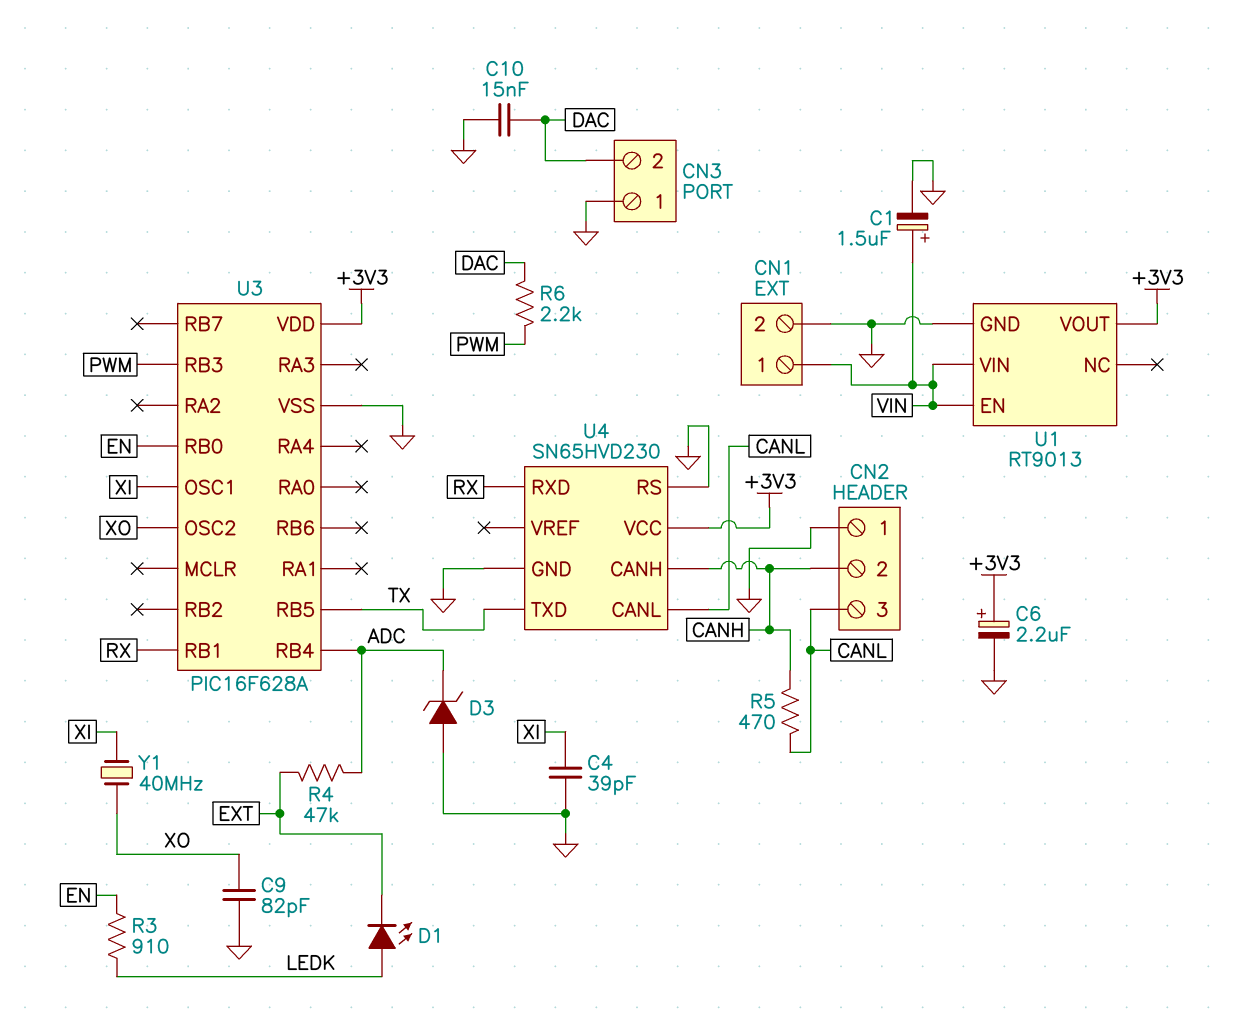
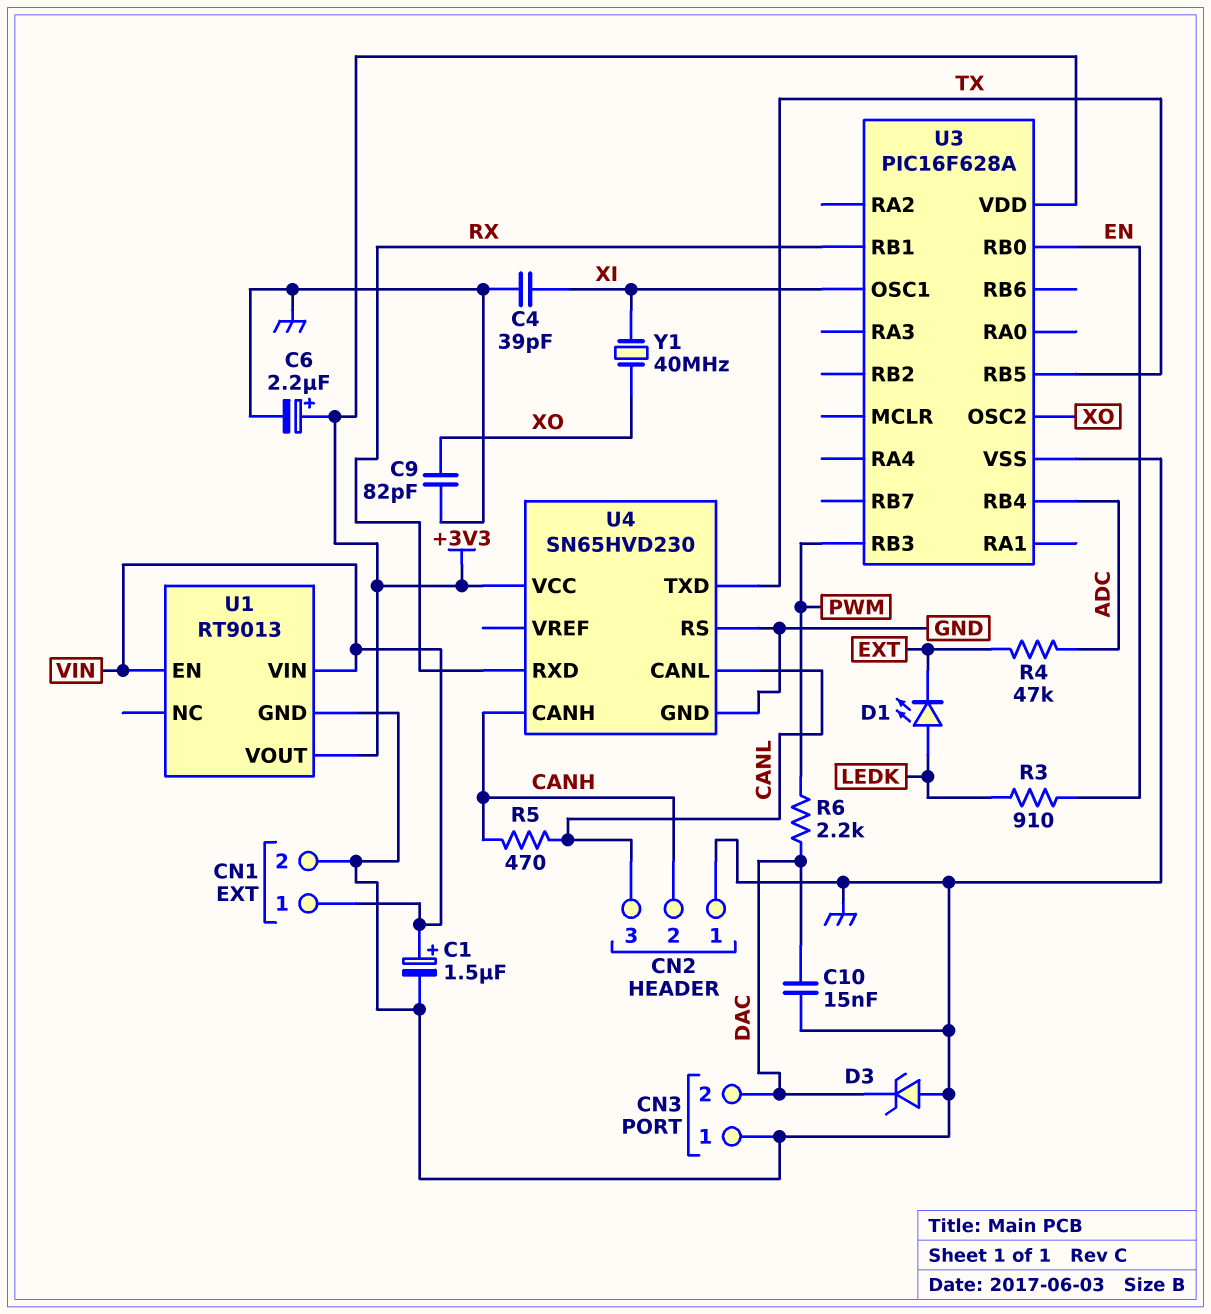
D3: zener (A GND, K ADC) -> zener (A GND, K DAC)

